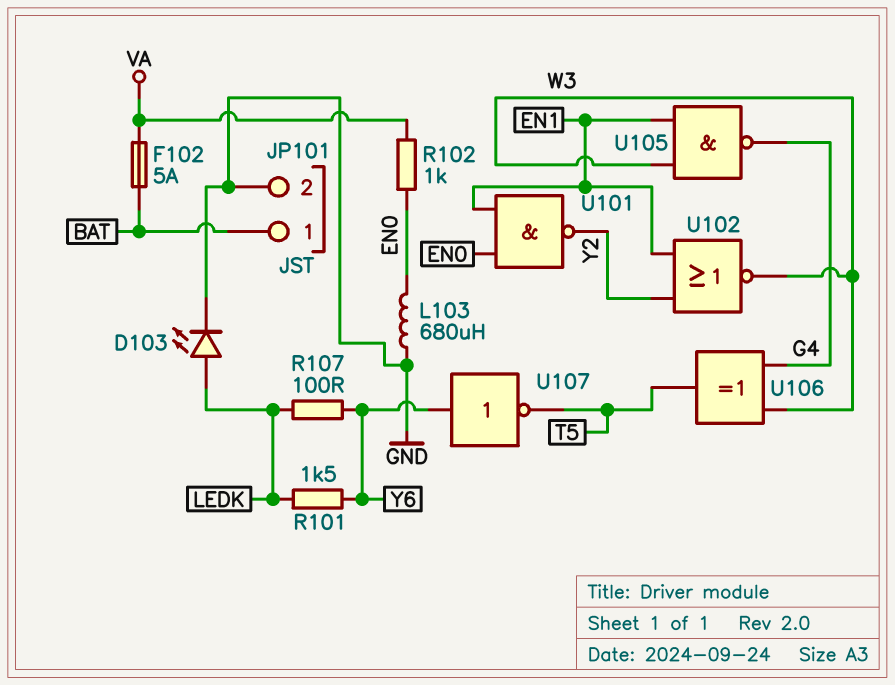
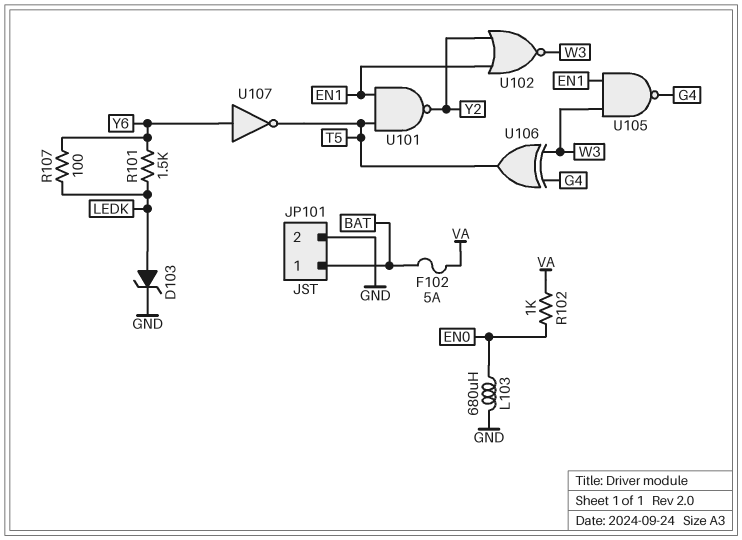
D103: LED (A LEDK, K GND) -> zener (A LEDK, K GND)
U101: NAND (in EN0, in EN1, out Y2) -> NAND (in EN1, in T5, out Y2)

